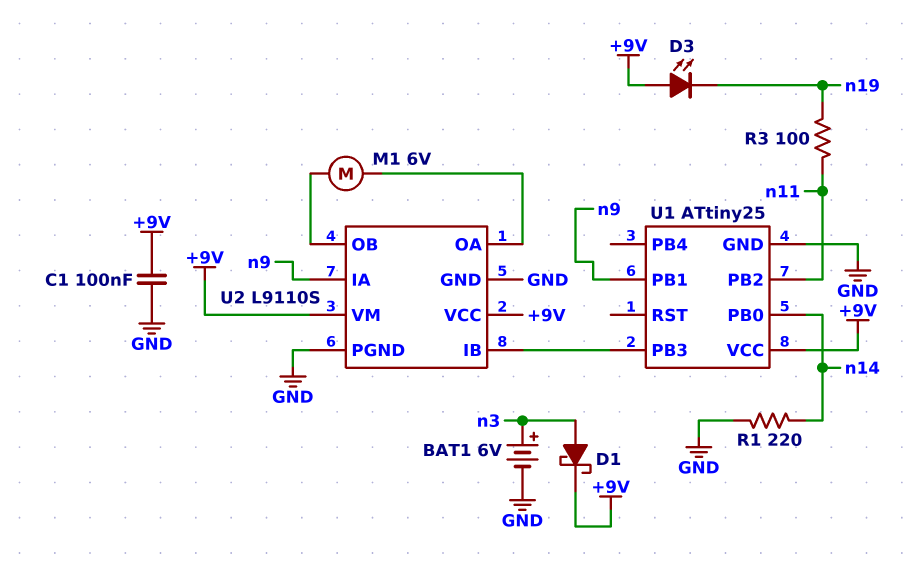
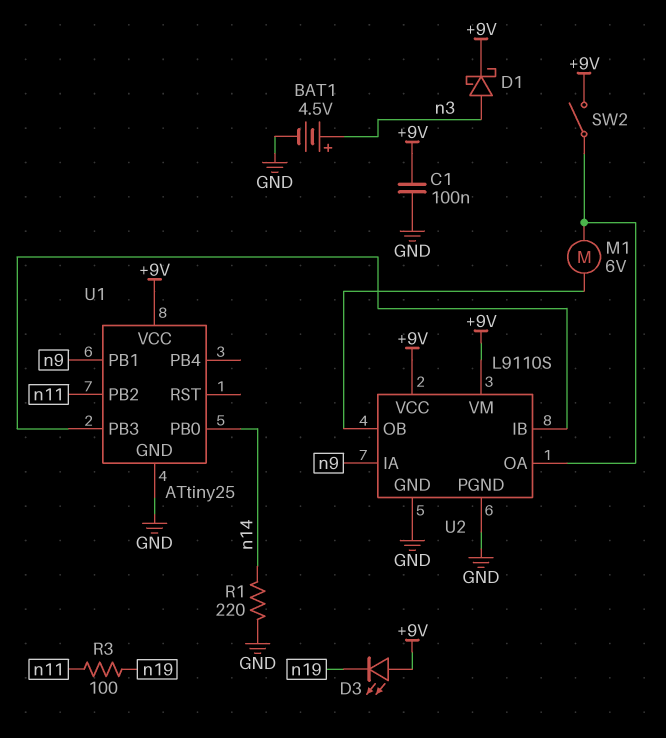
BAT1: 6V (plus n3, minus GND) -> 4.5V (plus n3, minus GND)
SW2: none -> switch (+9V, U2/OA)

